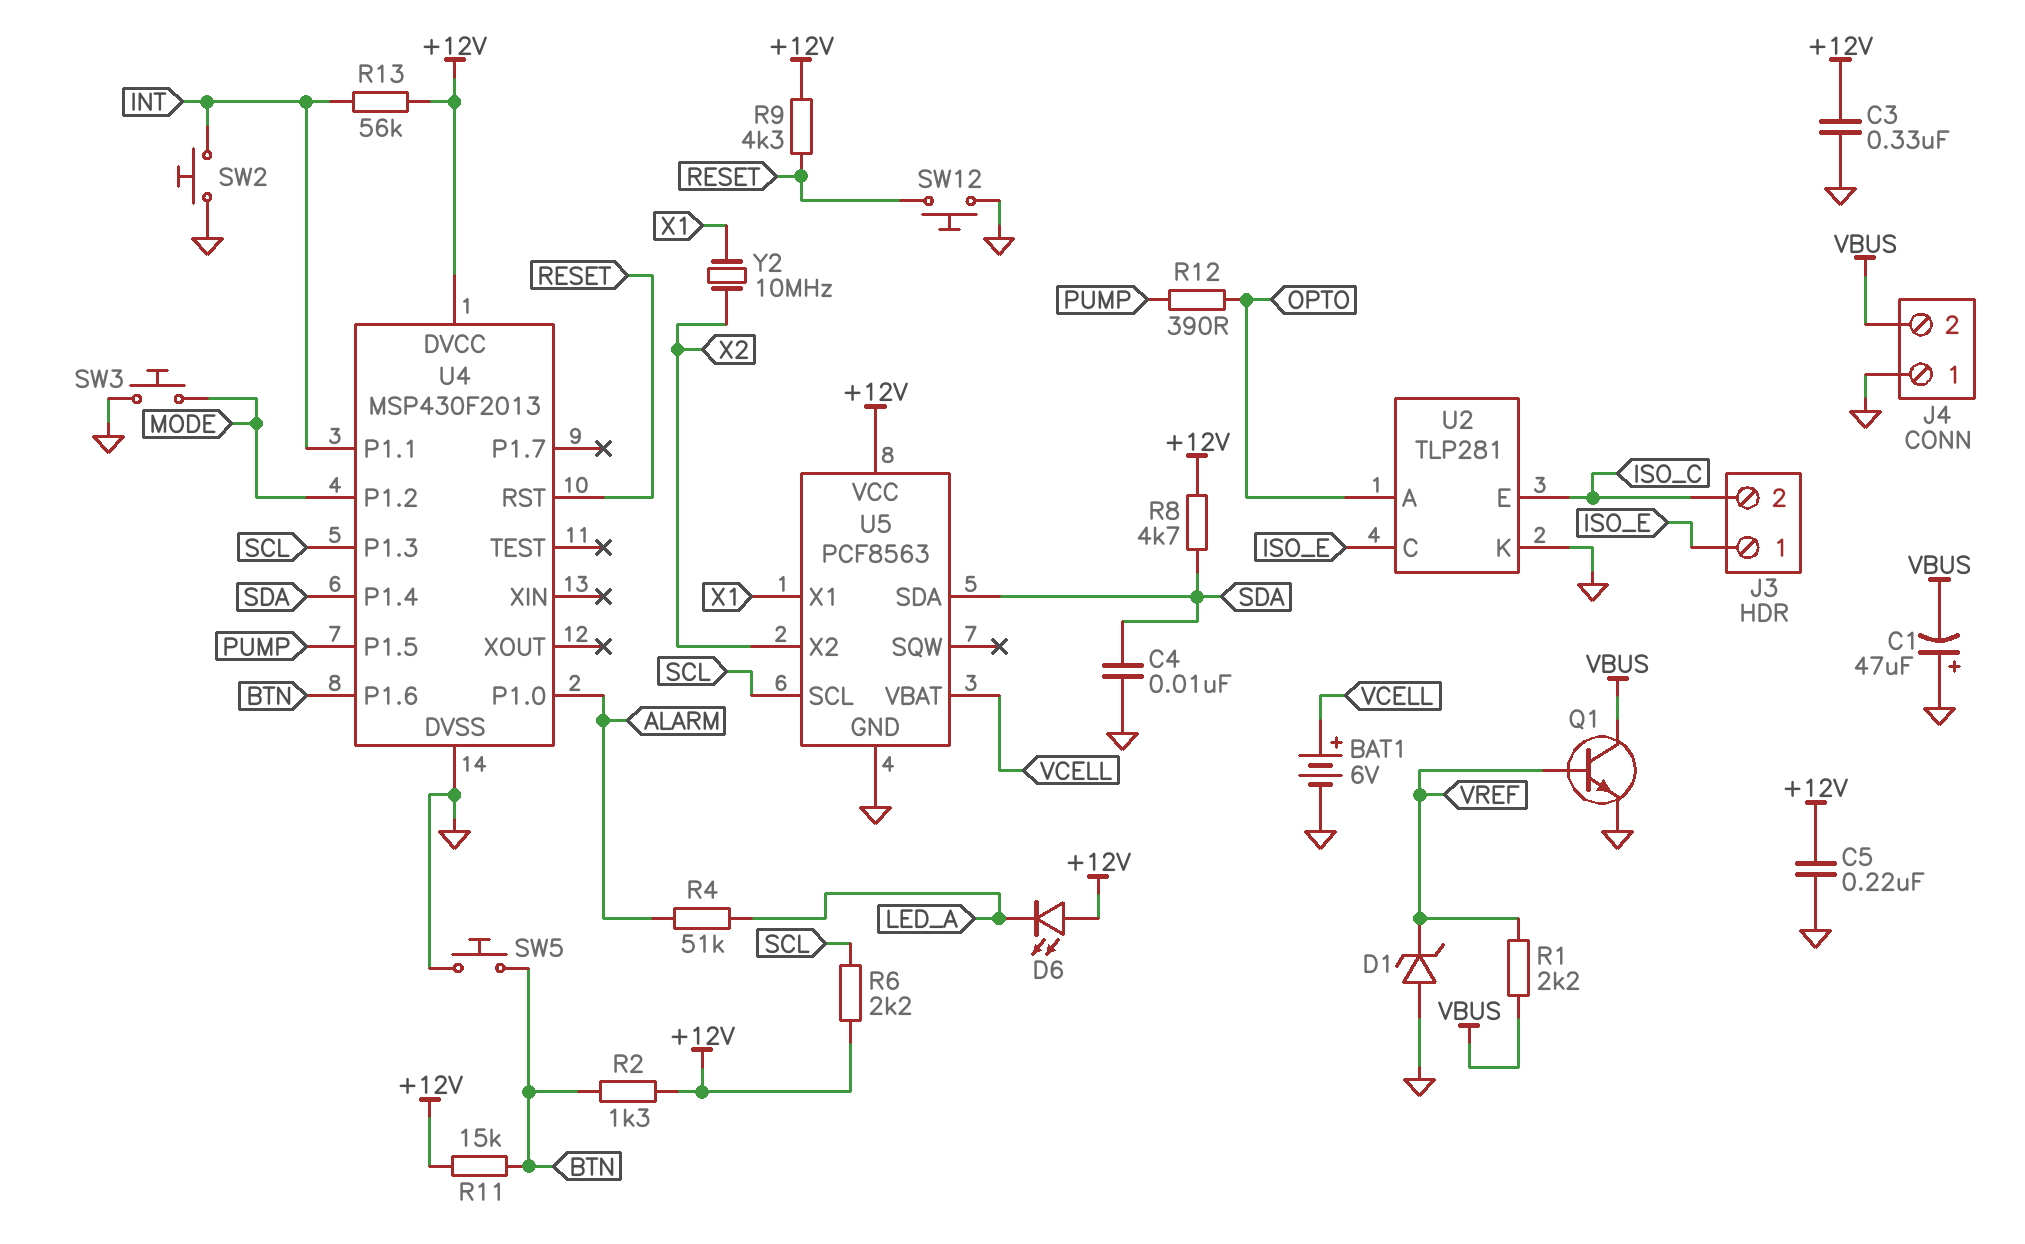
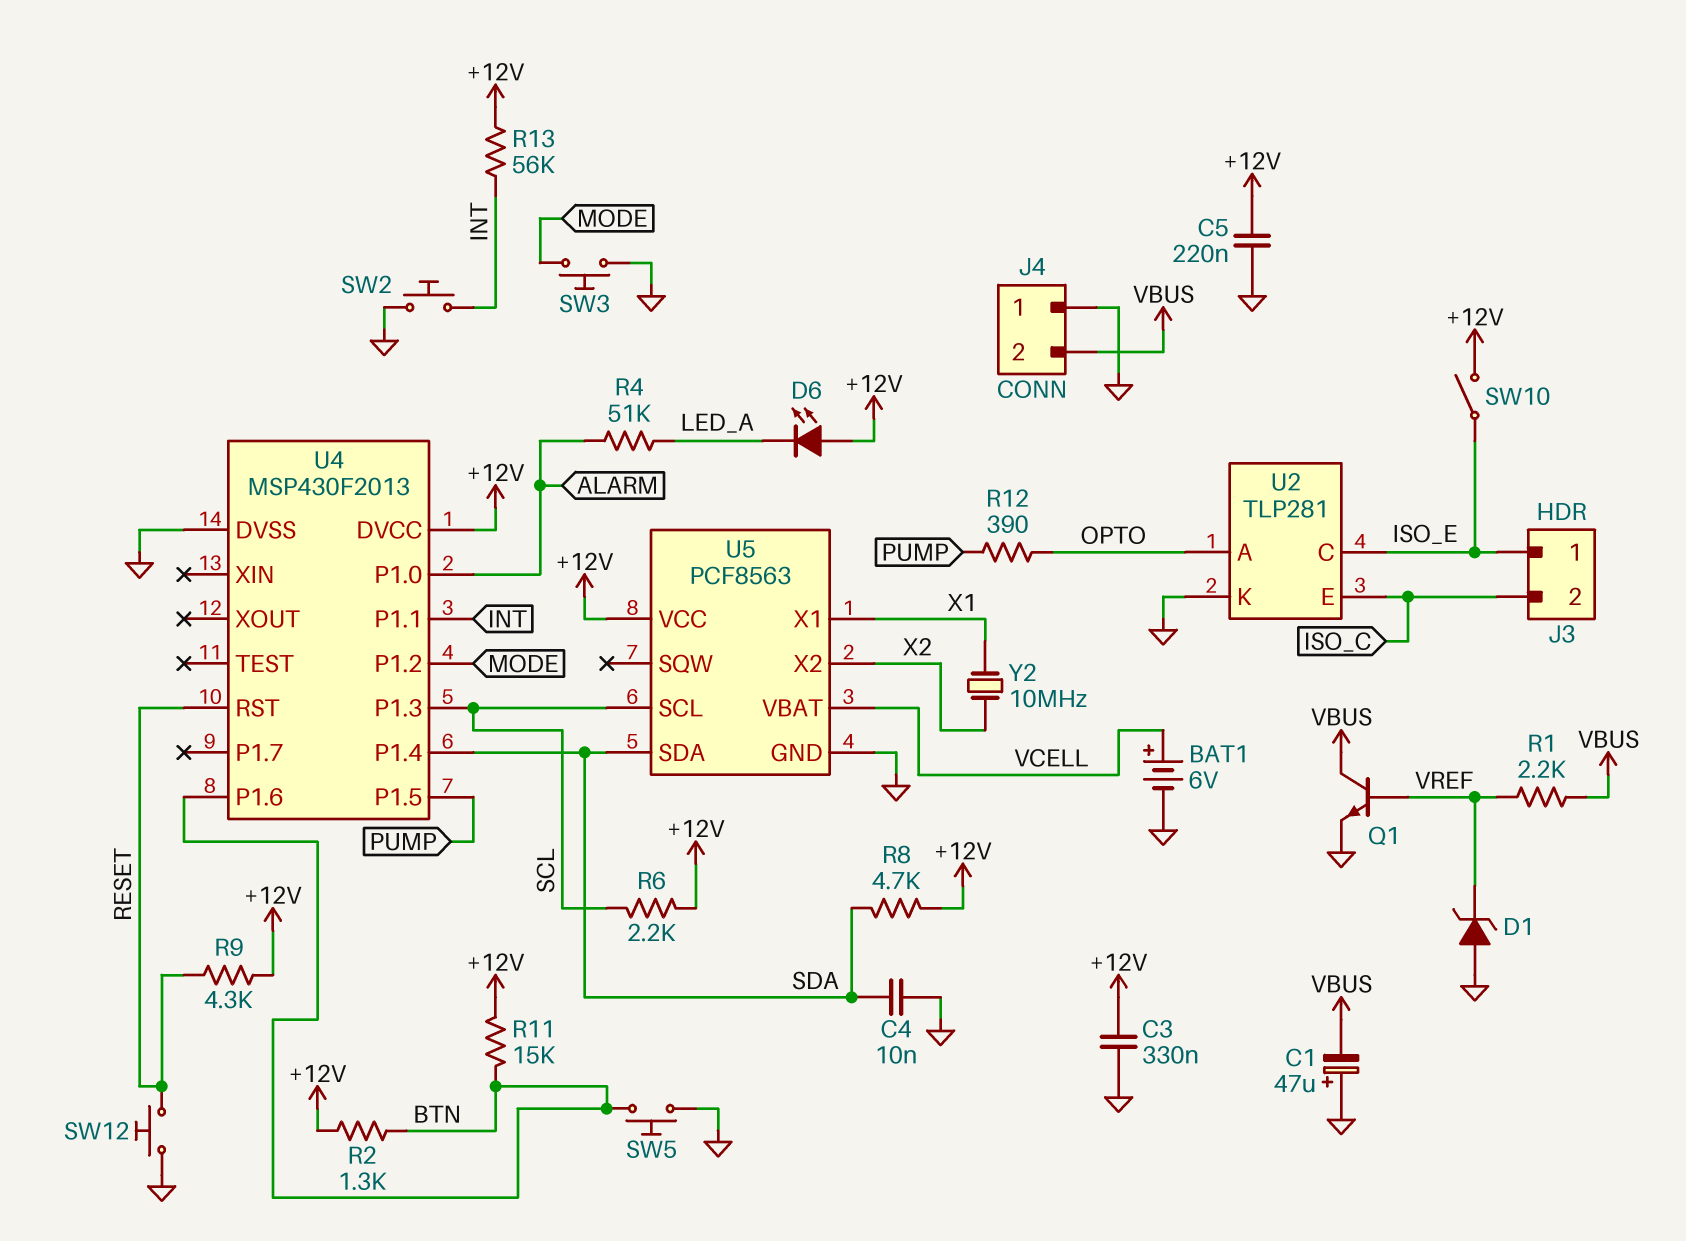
SW10: none -> switch (+12V, ISO_E)

